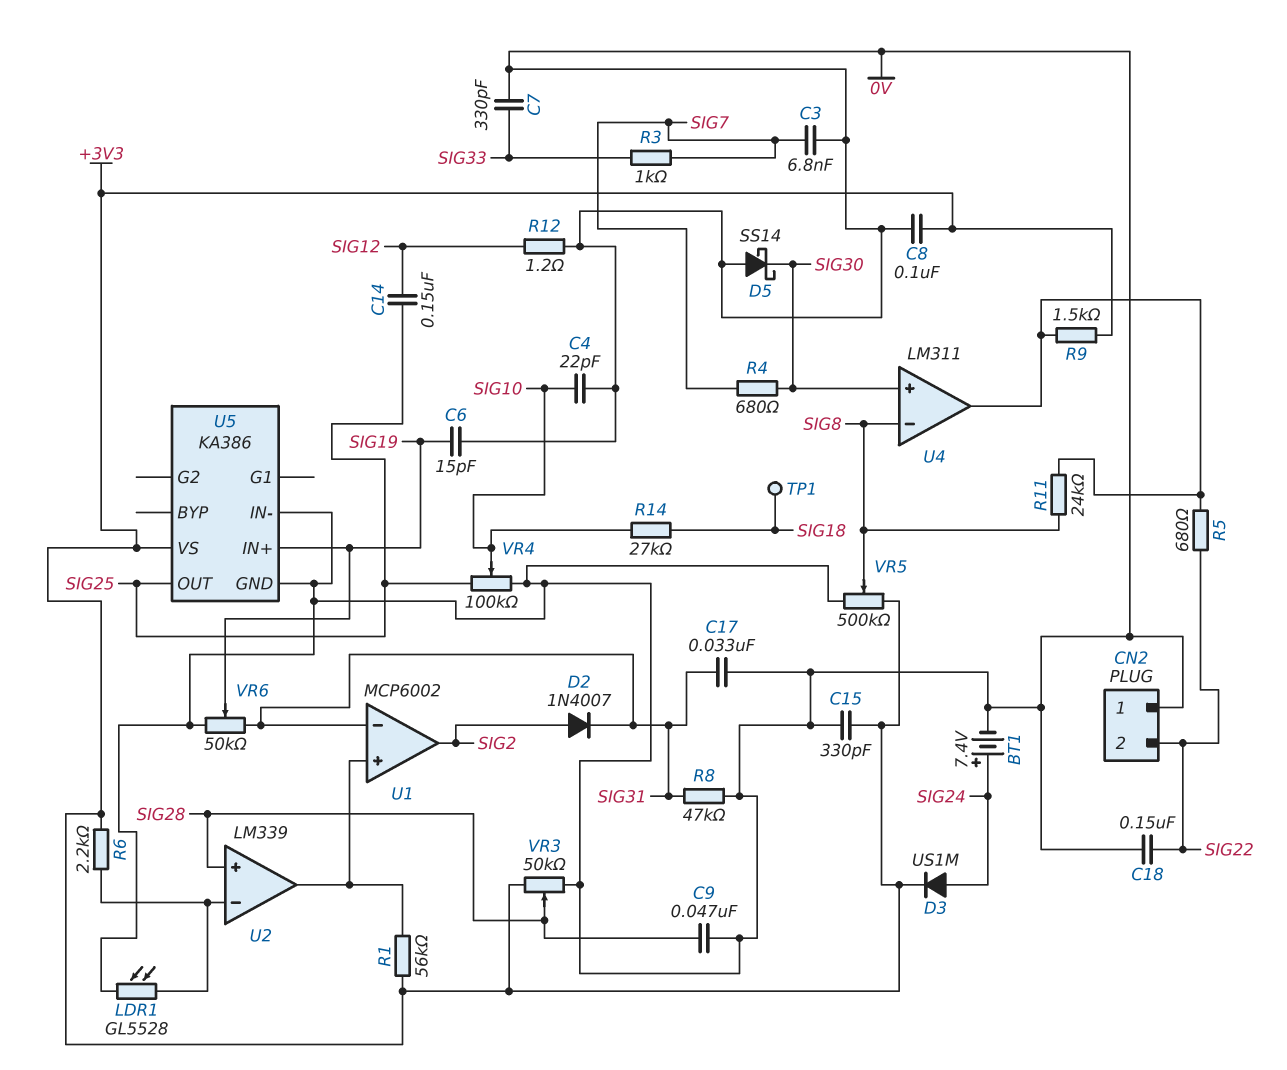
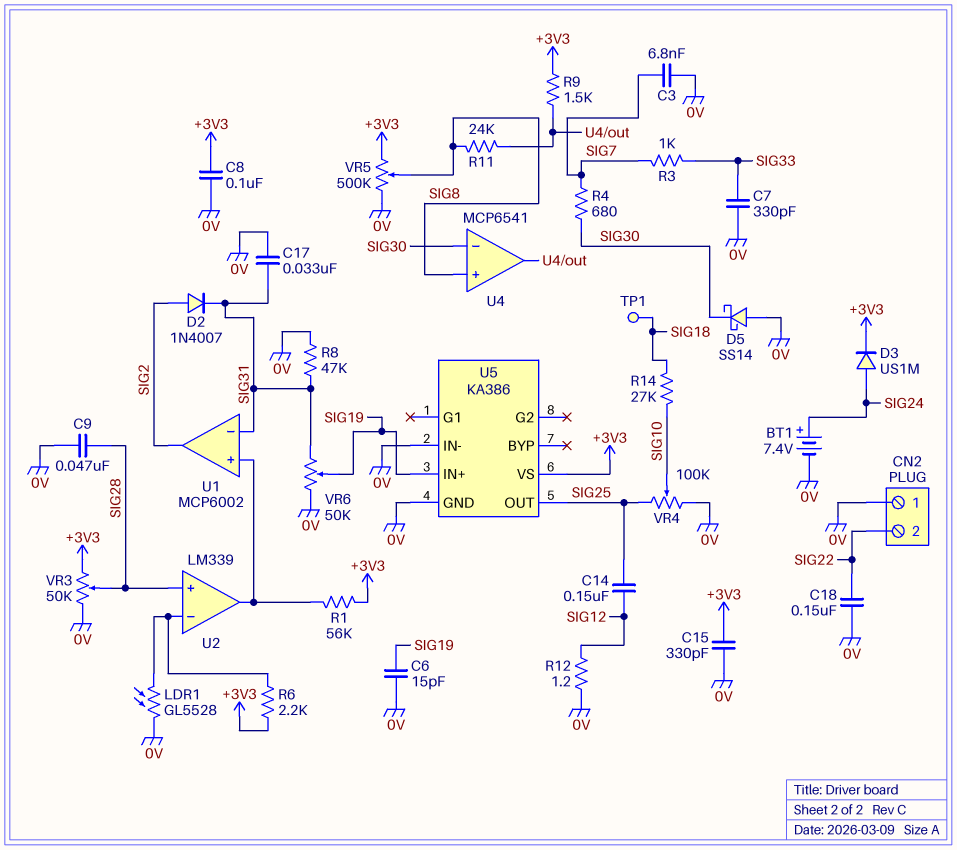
C4: 22pF (0V, SIG10) -> none
R5: 680 (SIG22, U4/out) -> none
U4: LM311 -> MCP6541
U4 pin in+: SIG30 -> SIG8
U4 pin in-: SIG8 -> SIG30

